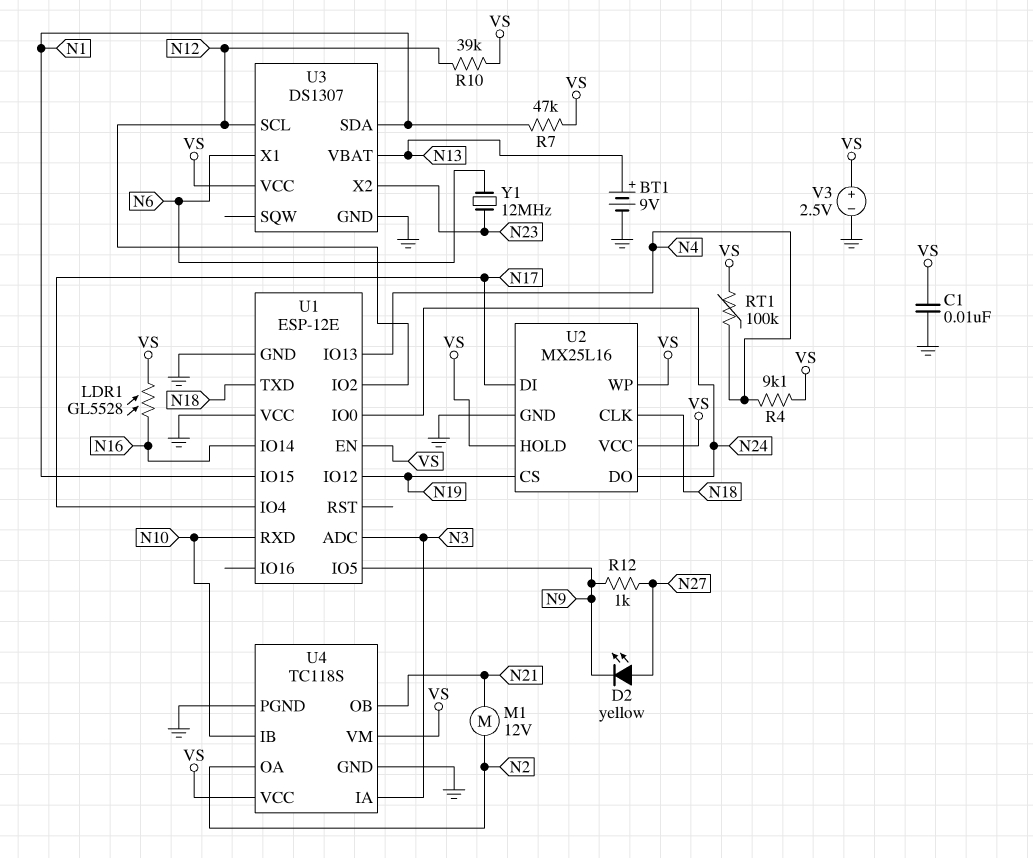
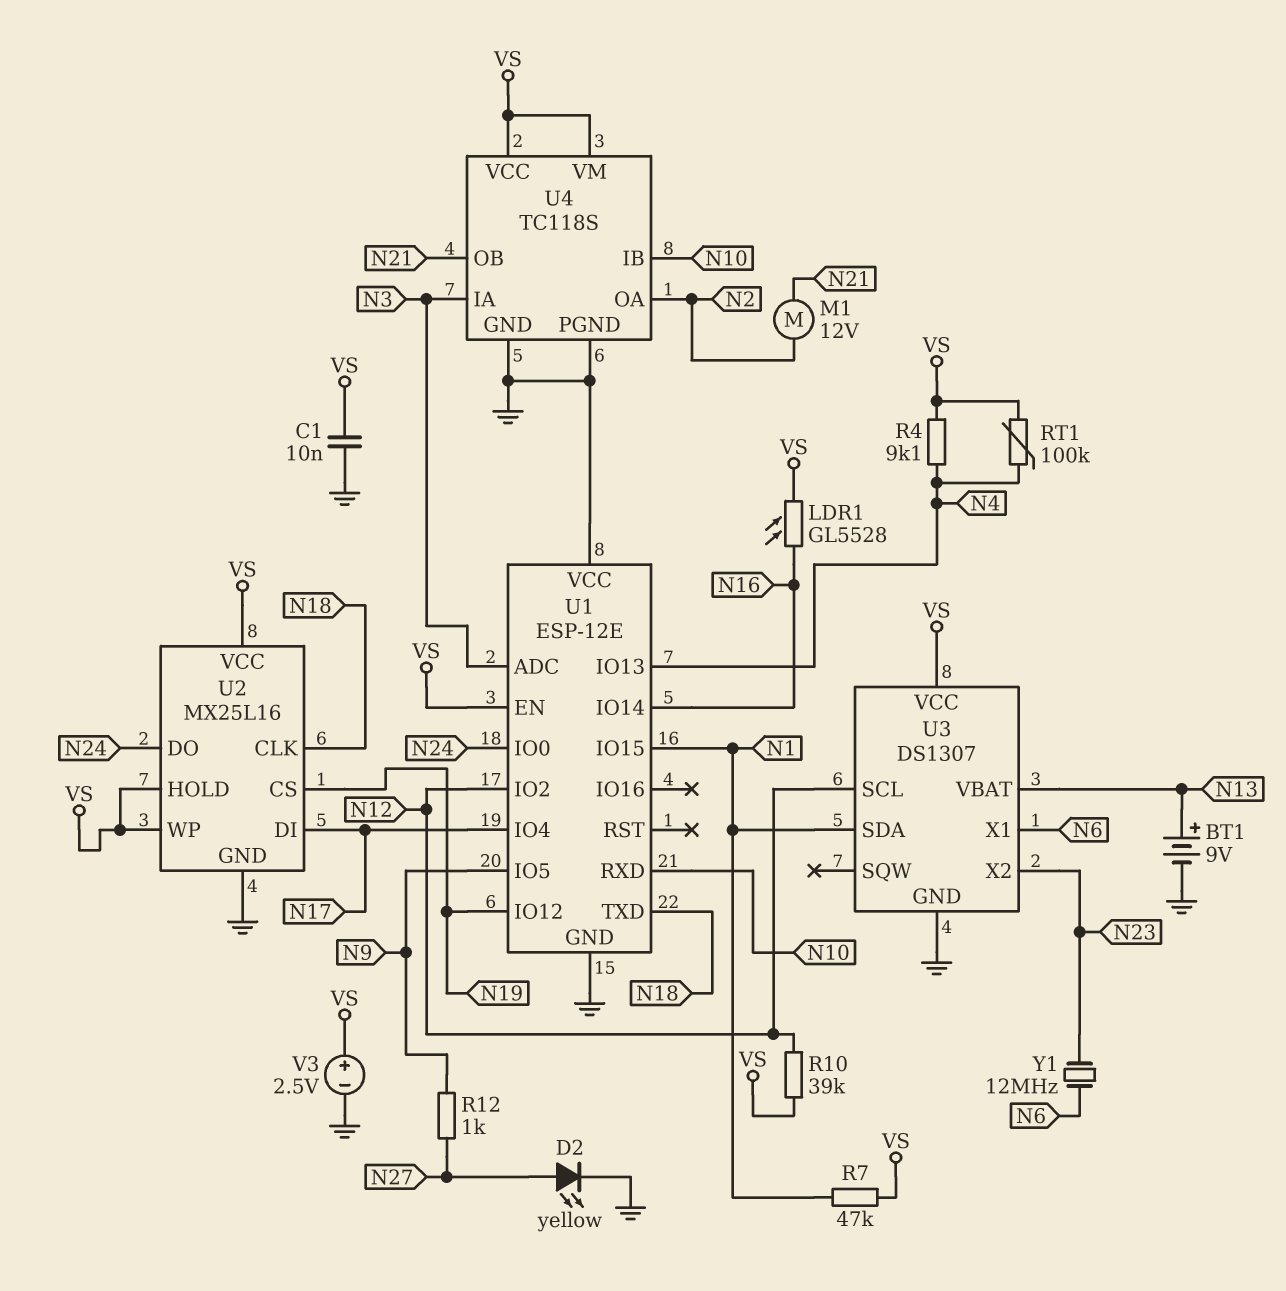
D2: LED yellow (A N27, K N9) -> LED yellow (A N27, K GND)

